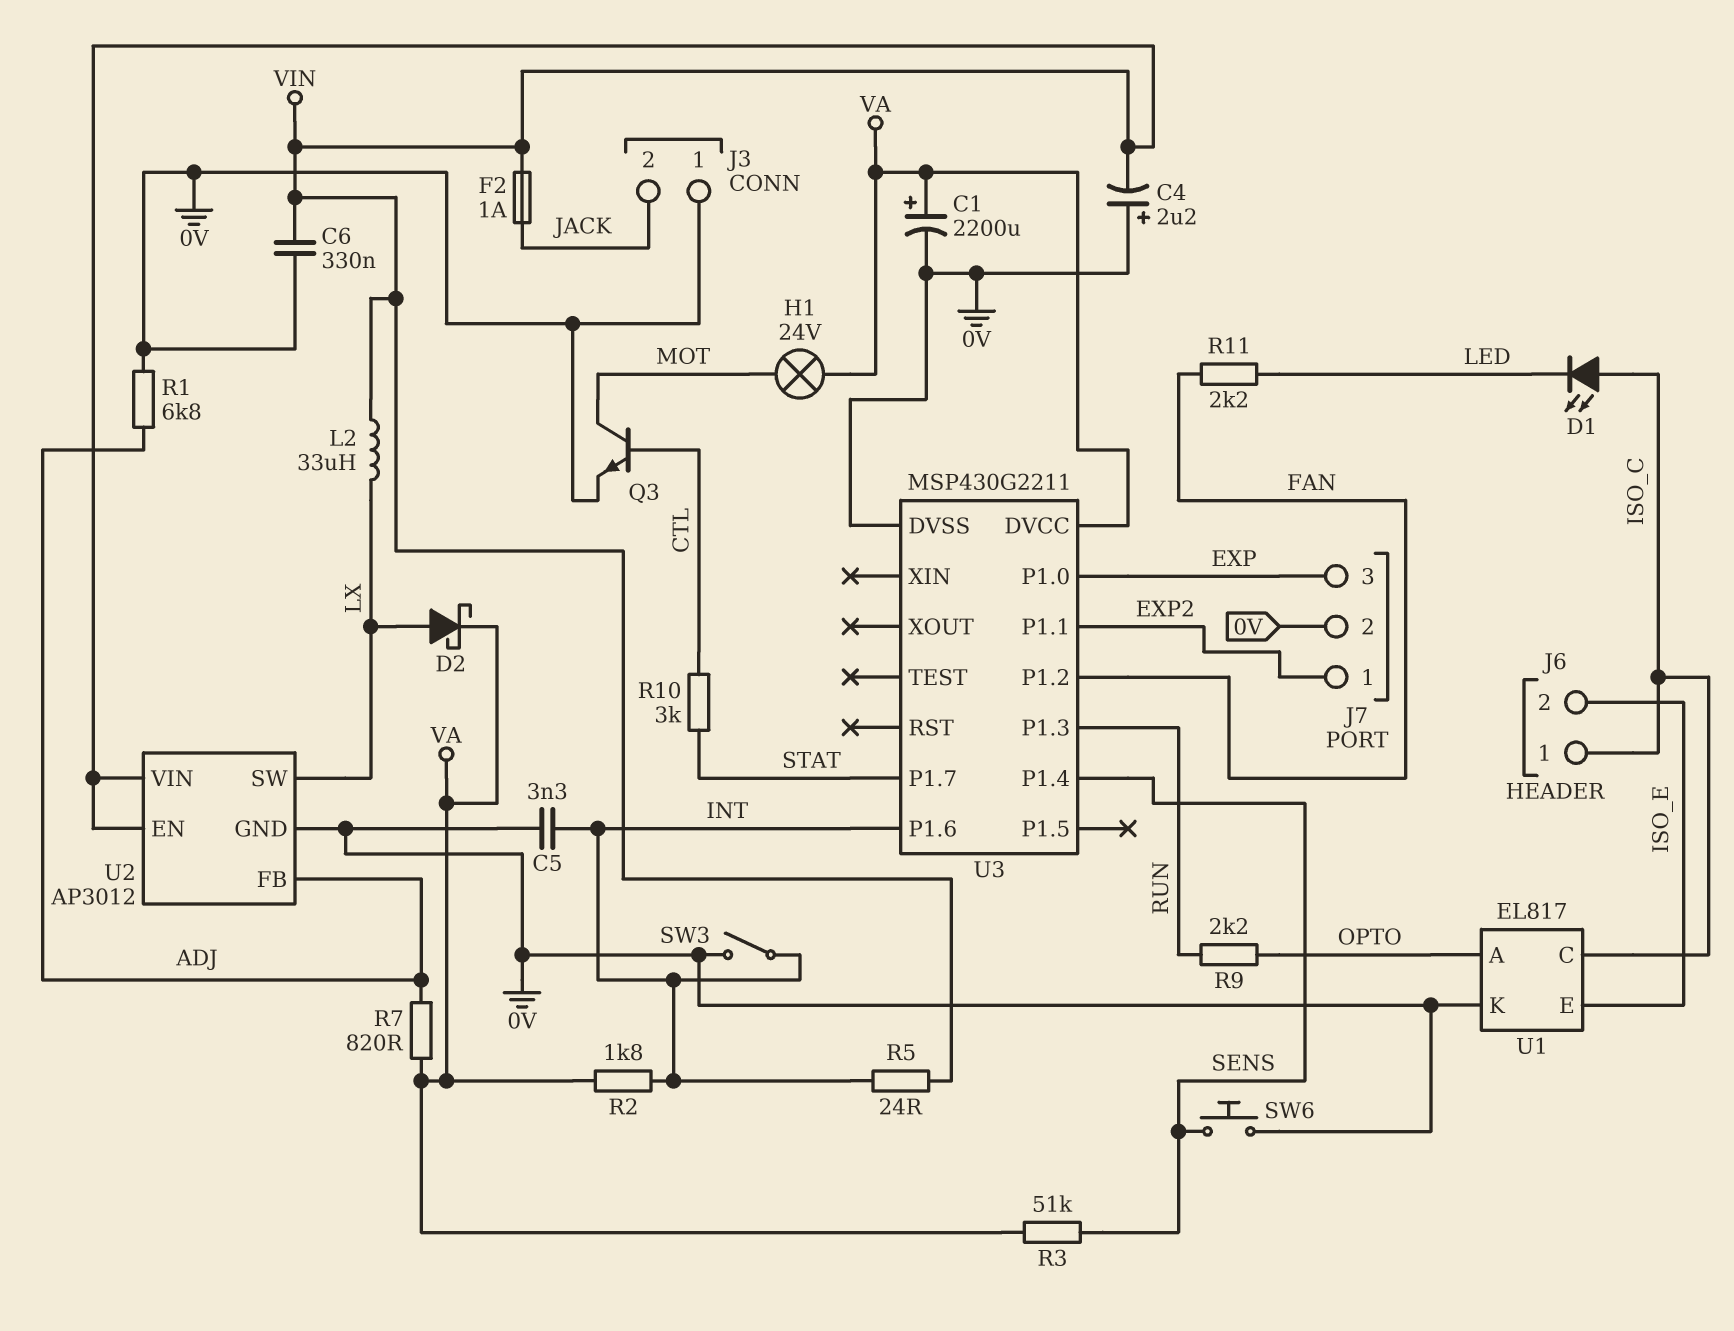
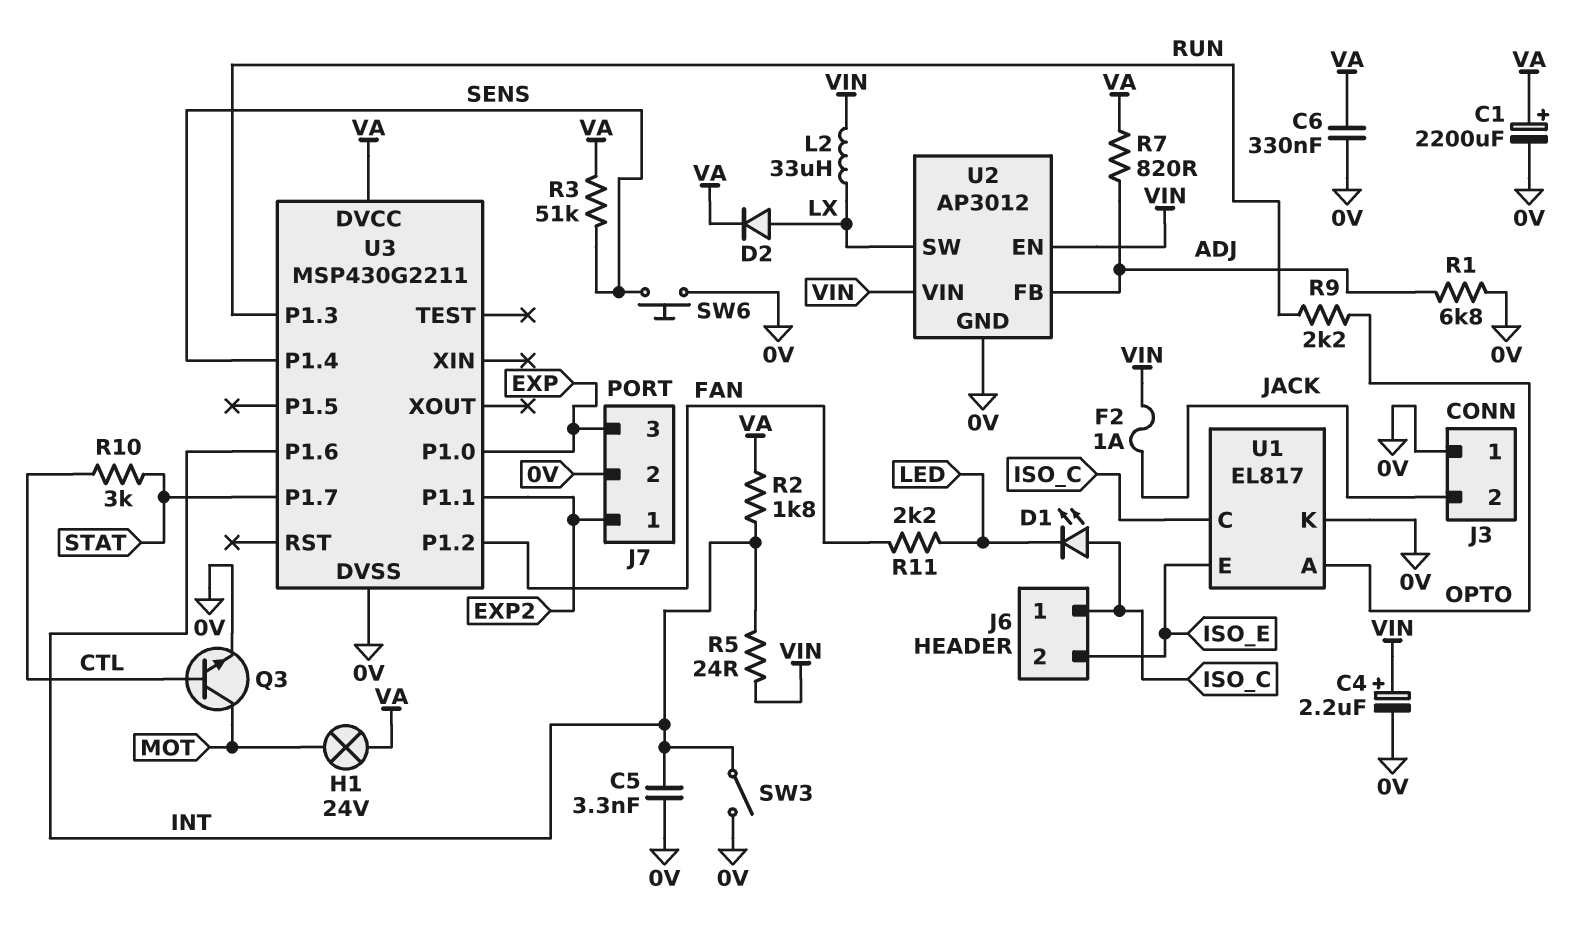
C4: 2.2uF (plus 0V, minus VIN) -> 2.2uF (plus VIN, minus 0V)
C6: 330nF (0V, VIN) -> 330nF (0V, VA)
D2: schottky (A LX, K VA) -> diode (A LX, K VA)

